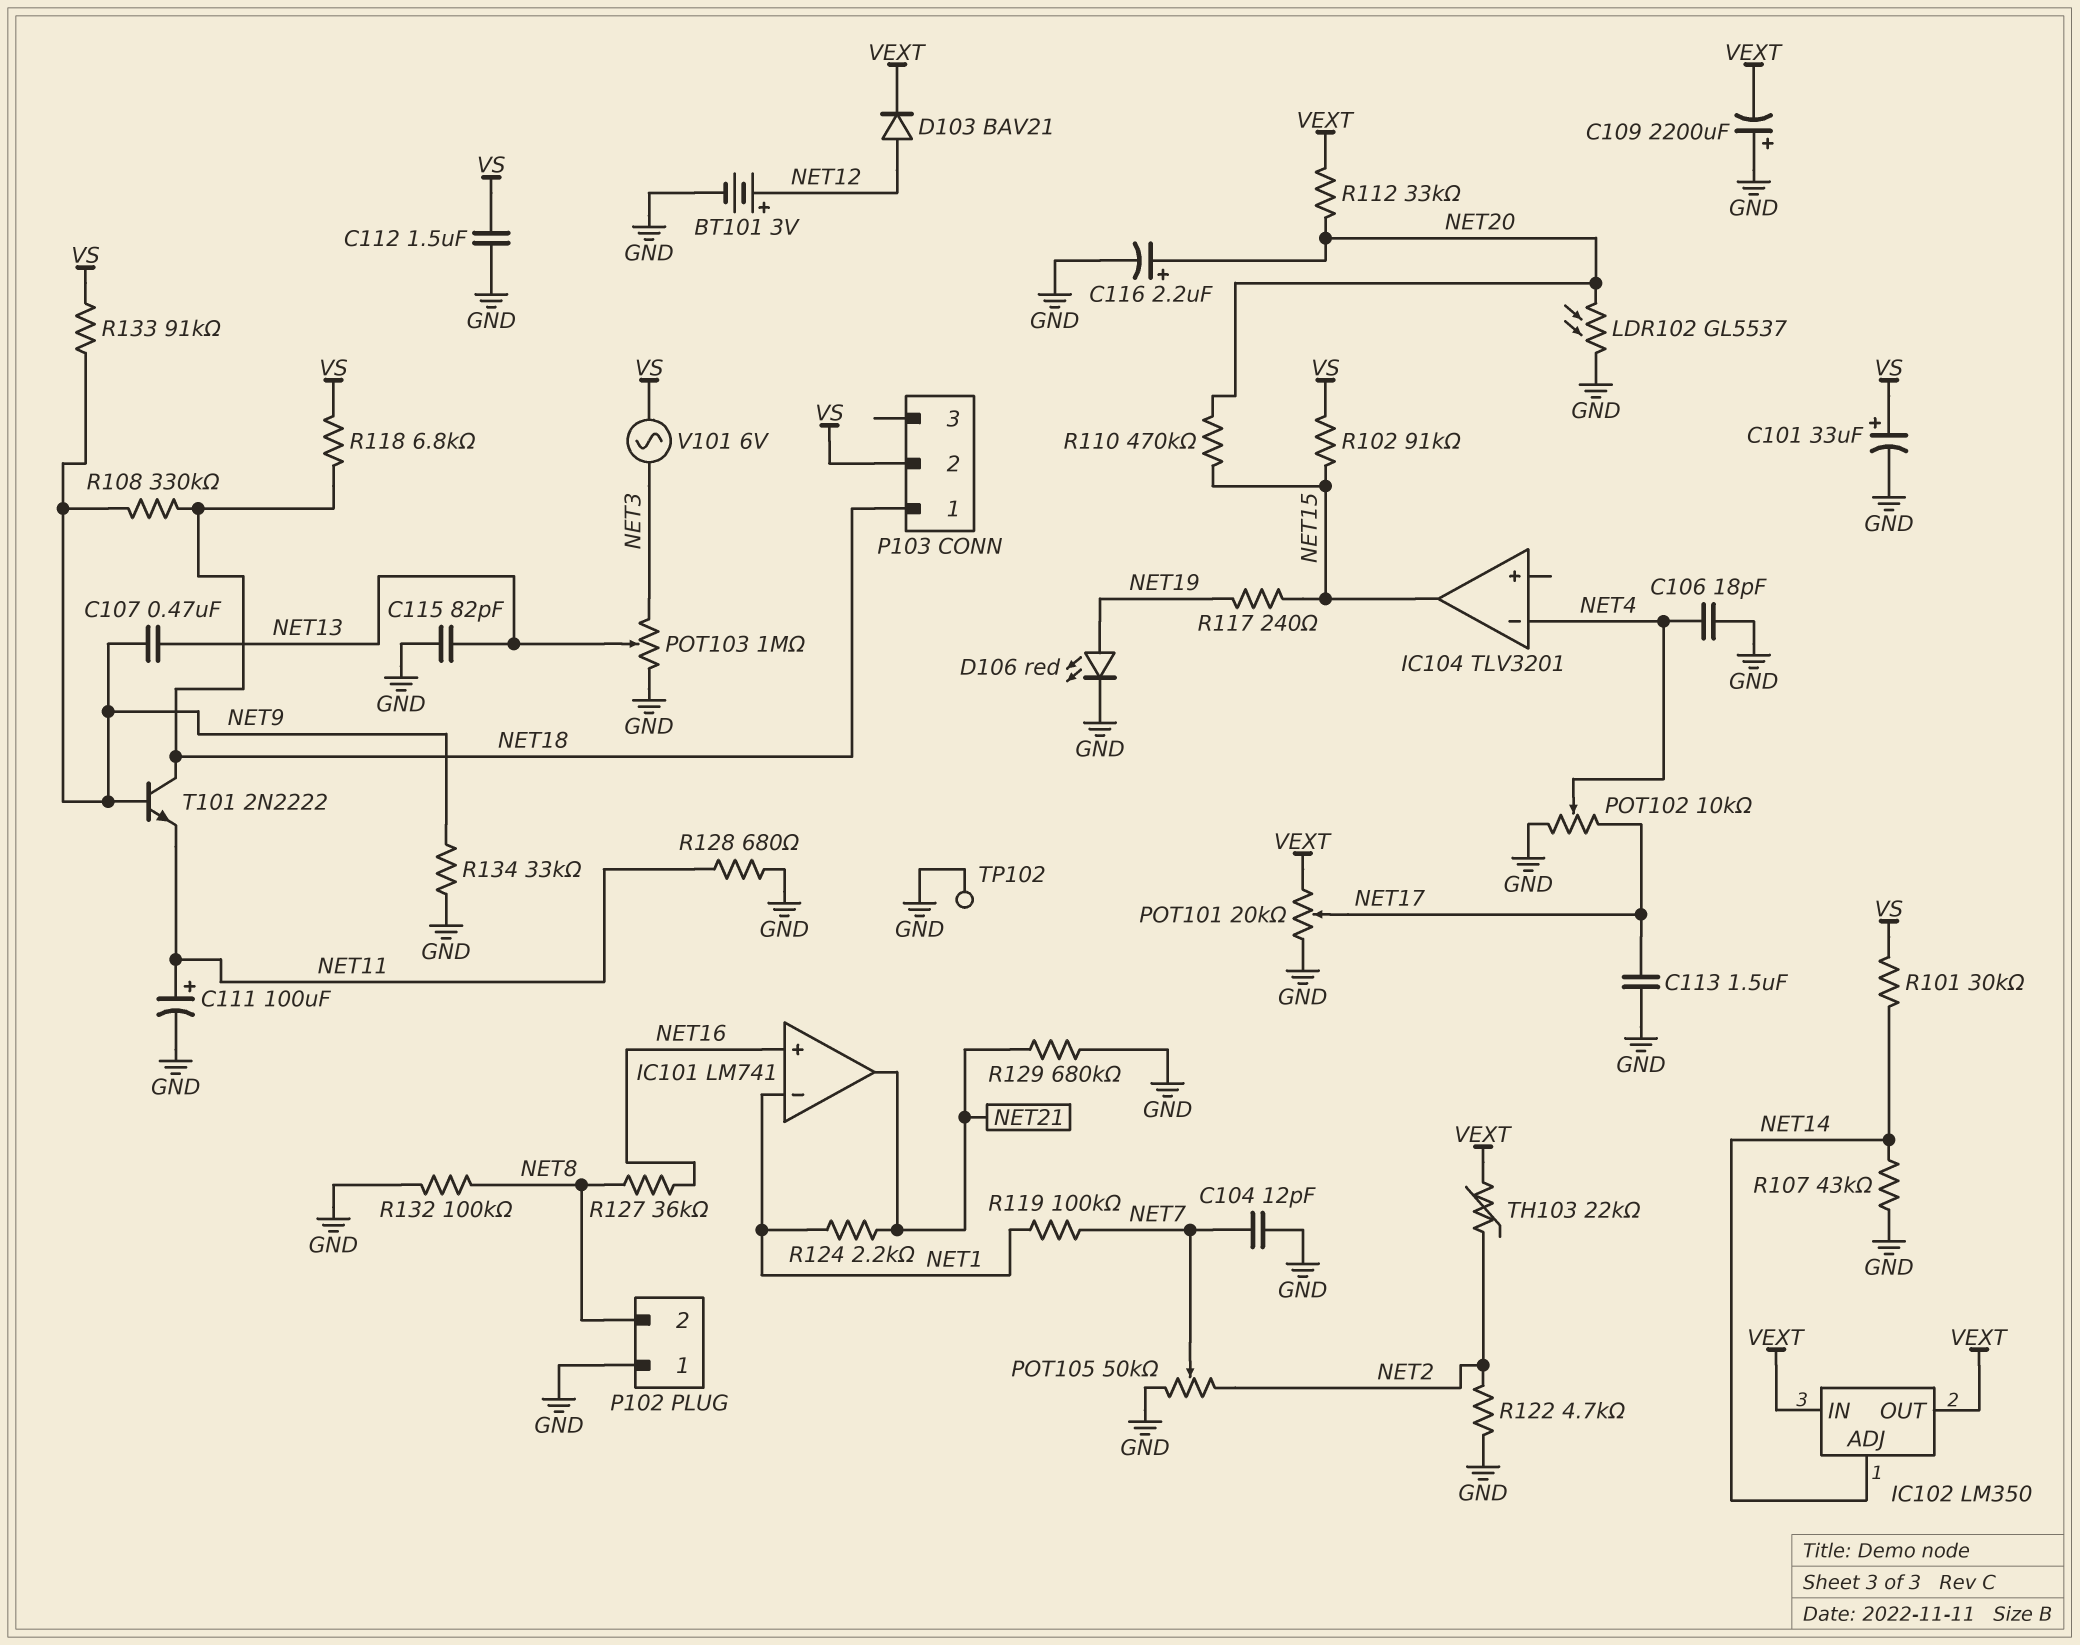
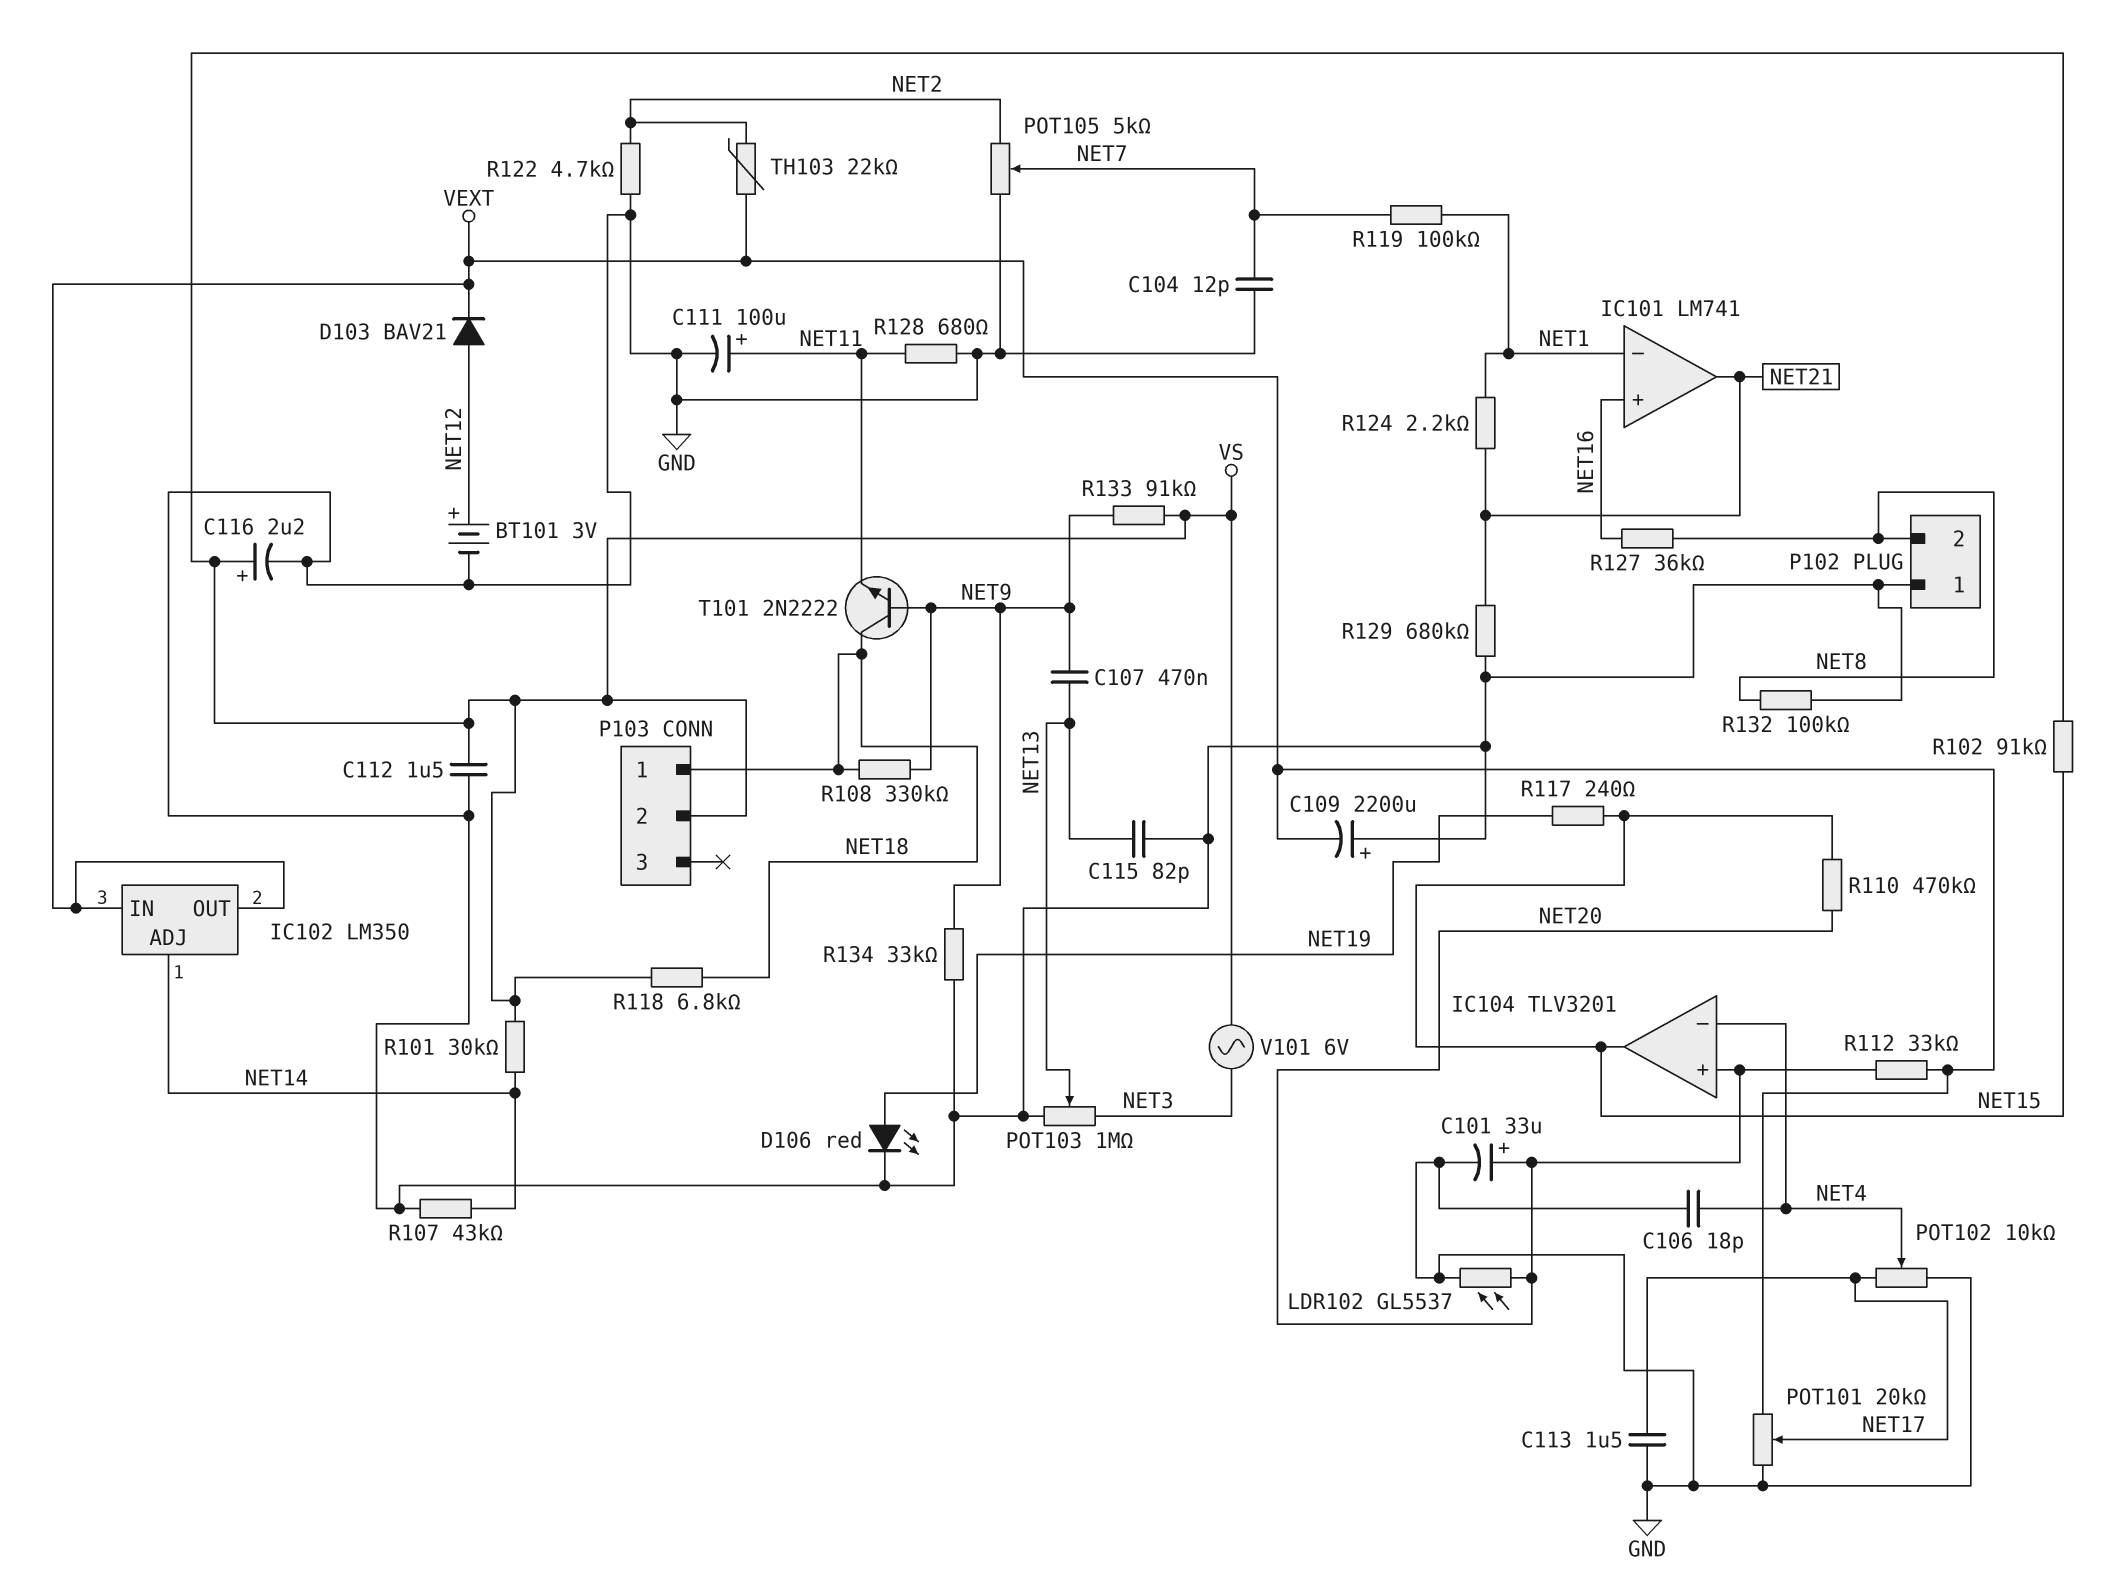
C101: 33uF (plus VS, minus GND) -> 33uF (plus NET20, minus GND)
C116: 2.2uF (plus NET20, minus GND) -> 2.2uF (plus VS, minus GND)
IC104 pin in+: none -> NET20
POT105: 50k (GND, NET2, wiper NET7) -> 5k (GND, NET2, wiper NET7)
TP102: test point (GND) -> none

